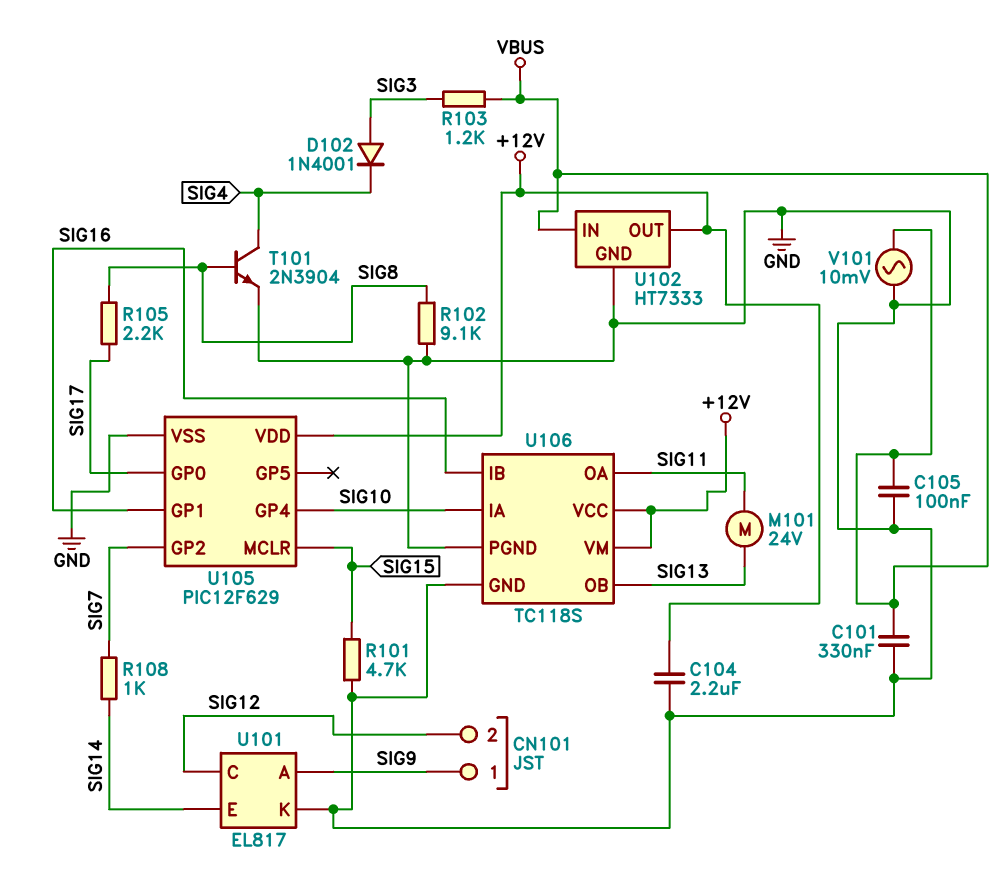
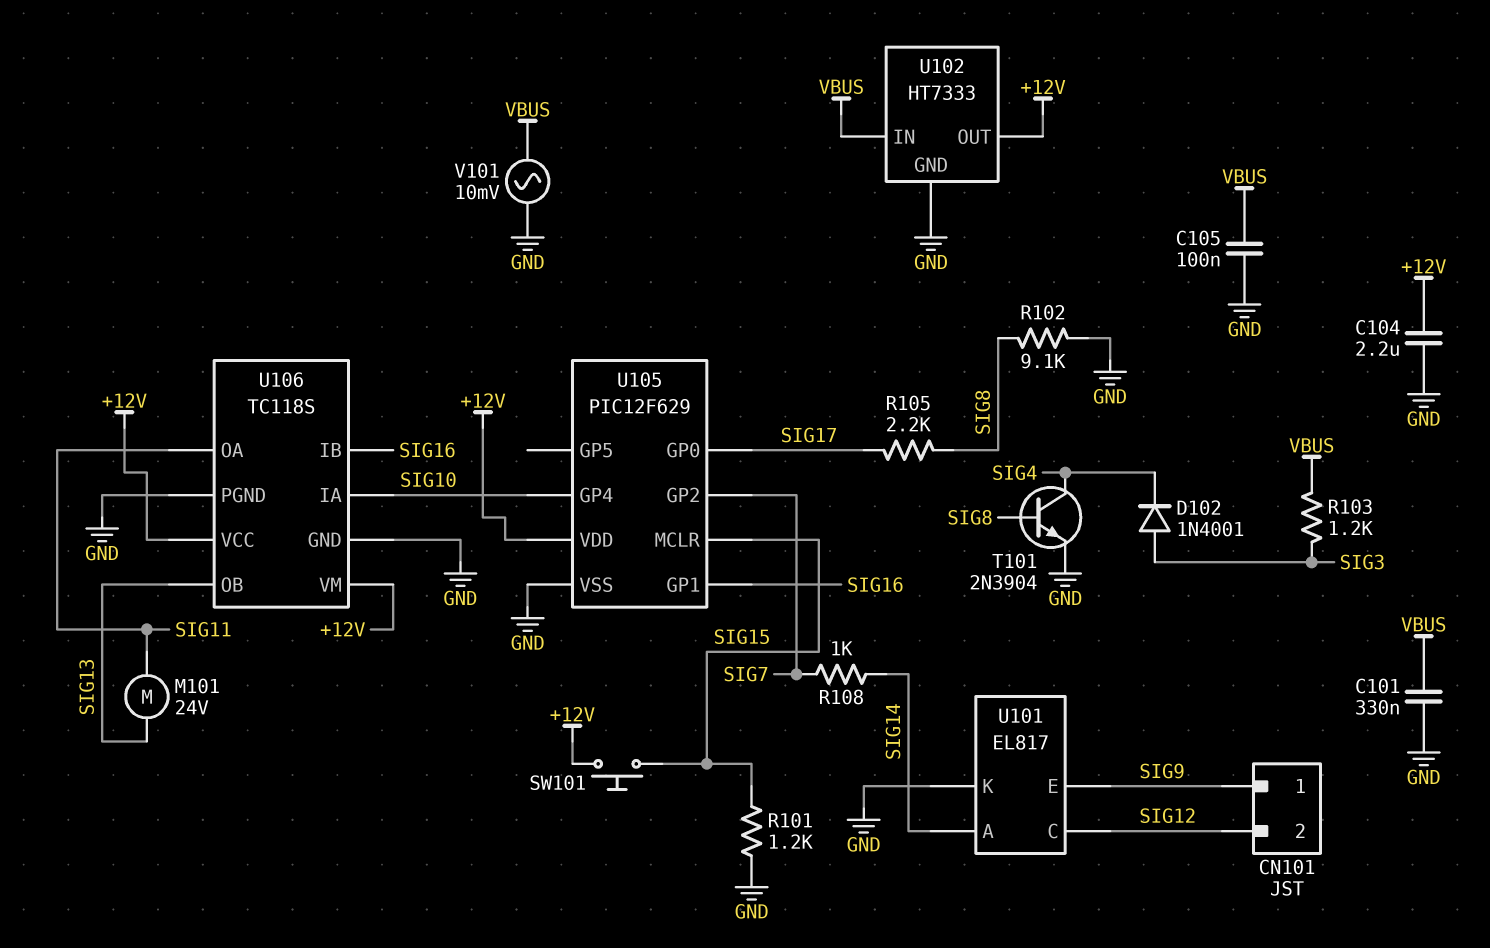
R101: 4.7k (GND, SIG15) -> 1.2k (GND, SIG15)
SW101: none -> button (+12V, SIG15)
U101 pin A: SIG9 -> SIG14
U101 pin E: SIG14 -> SIG9

